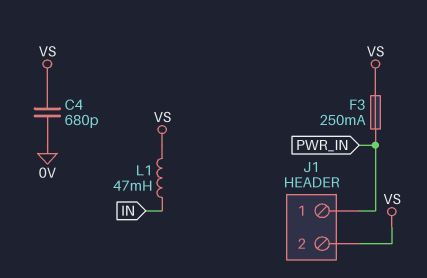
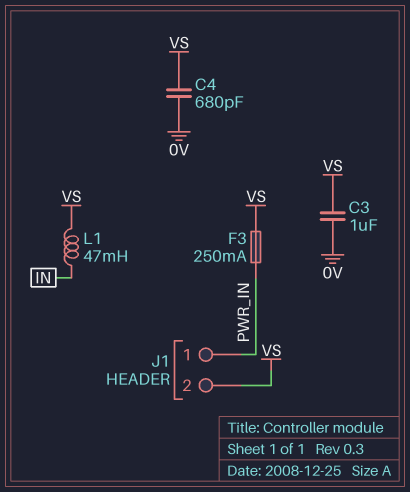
C3: none -> 1uF (0V, VS)

